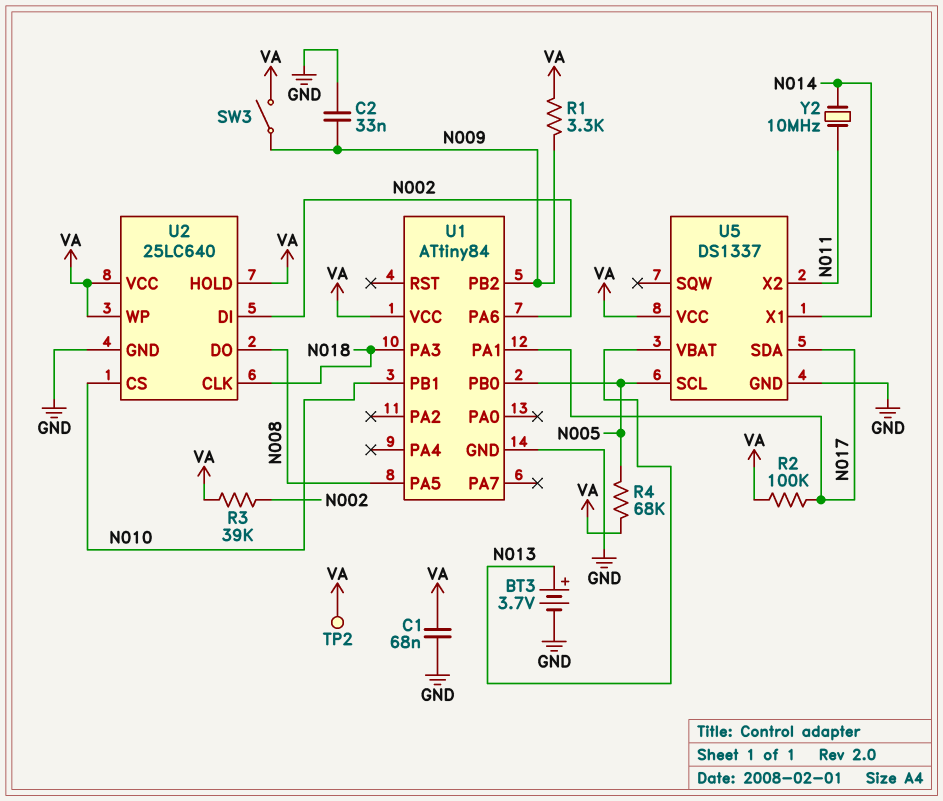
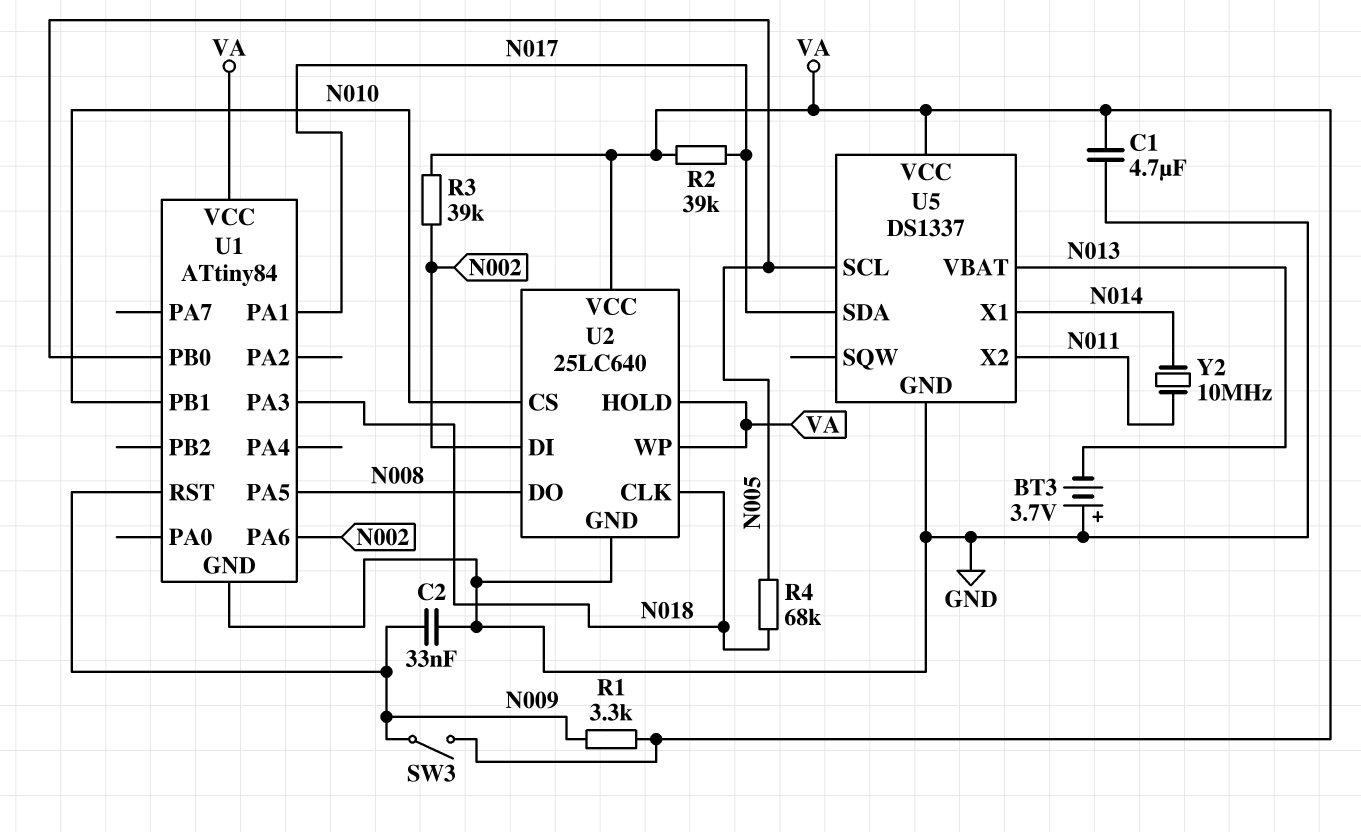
BT3: 3.7V (plus N013, minus GND) -> 3.7V (plus GND, minus N013)
C1: 68nF (GND, VA) -> 4.7uF (GND, VA)
R2: 100k (N017, VA) -> 39k (N017, VA)
R4: 68k (N005, VA) -> 68k (N005, N018)
TP2: test point (VA) -> none
U1 pin PB2: N009 -> none
U1 pin RST: none -> N009

